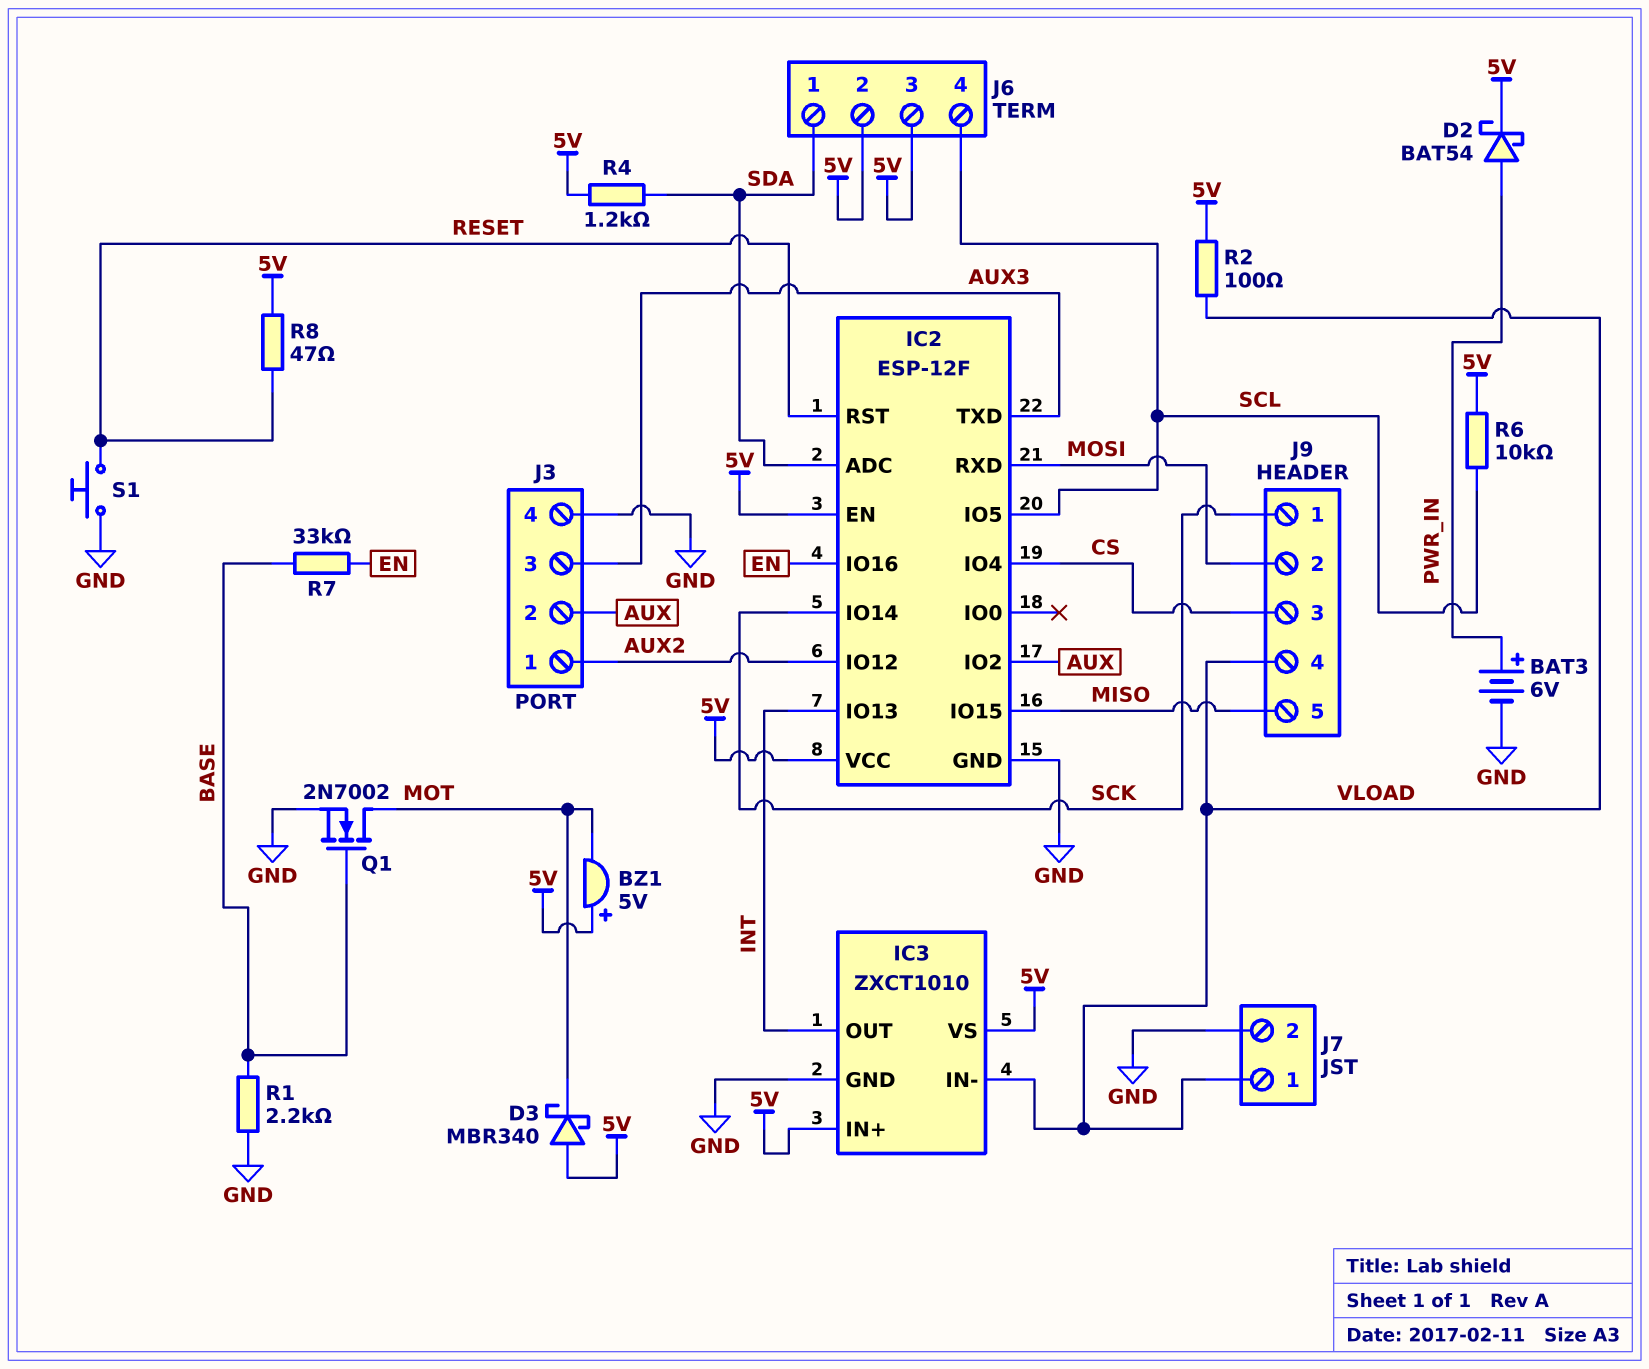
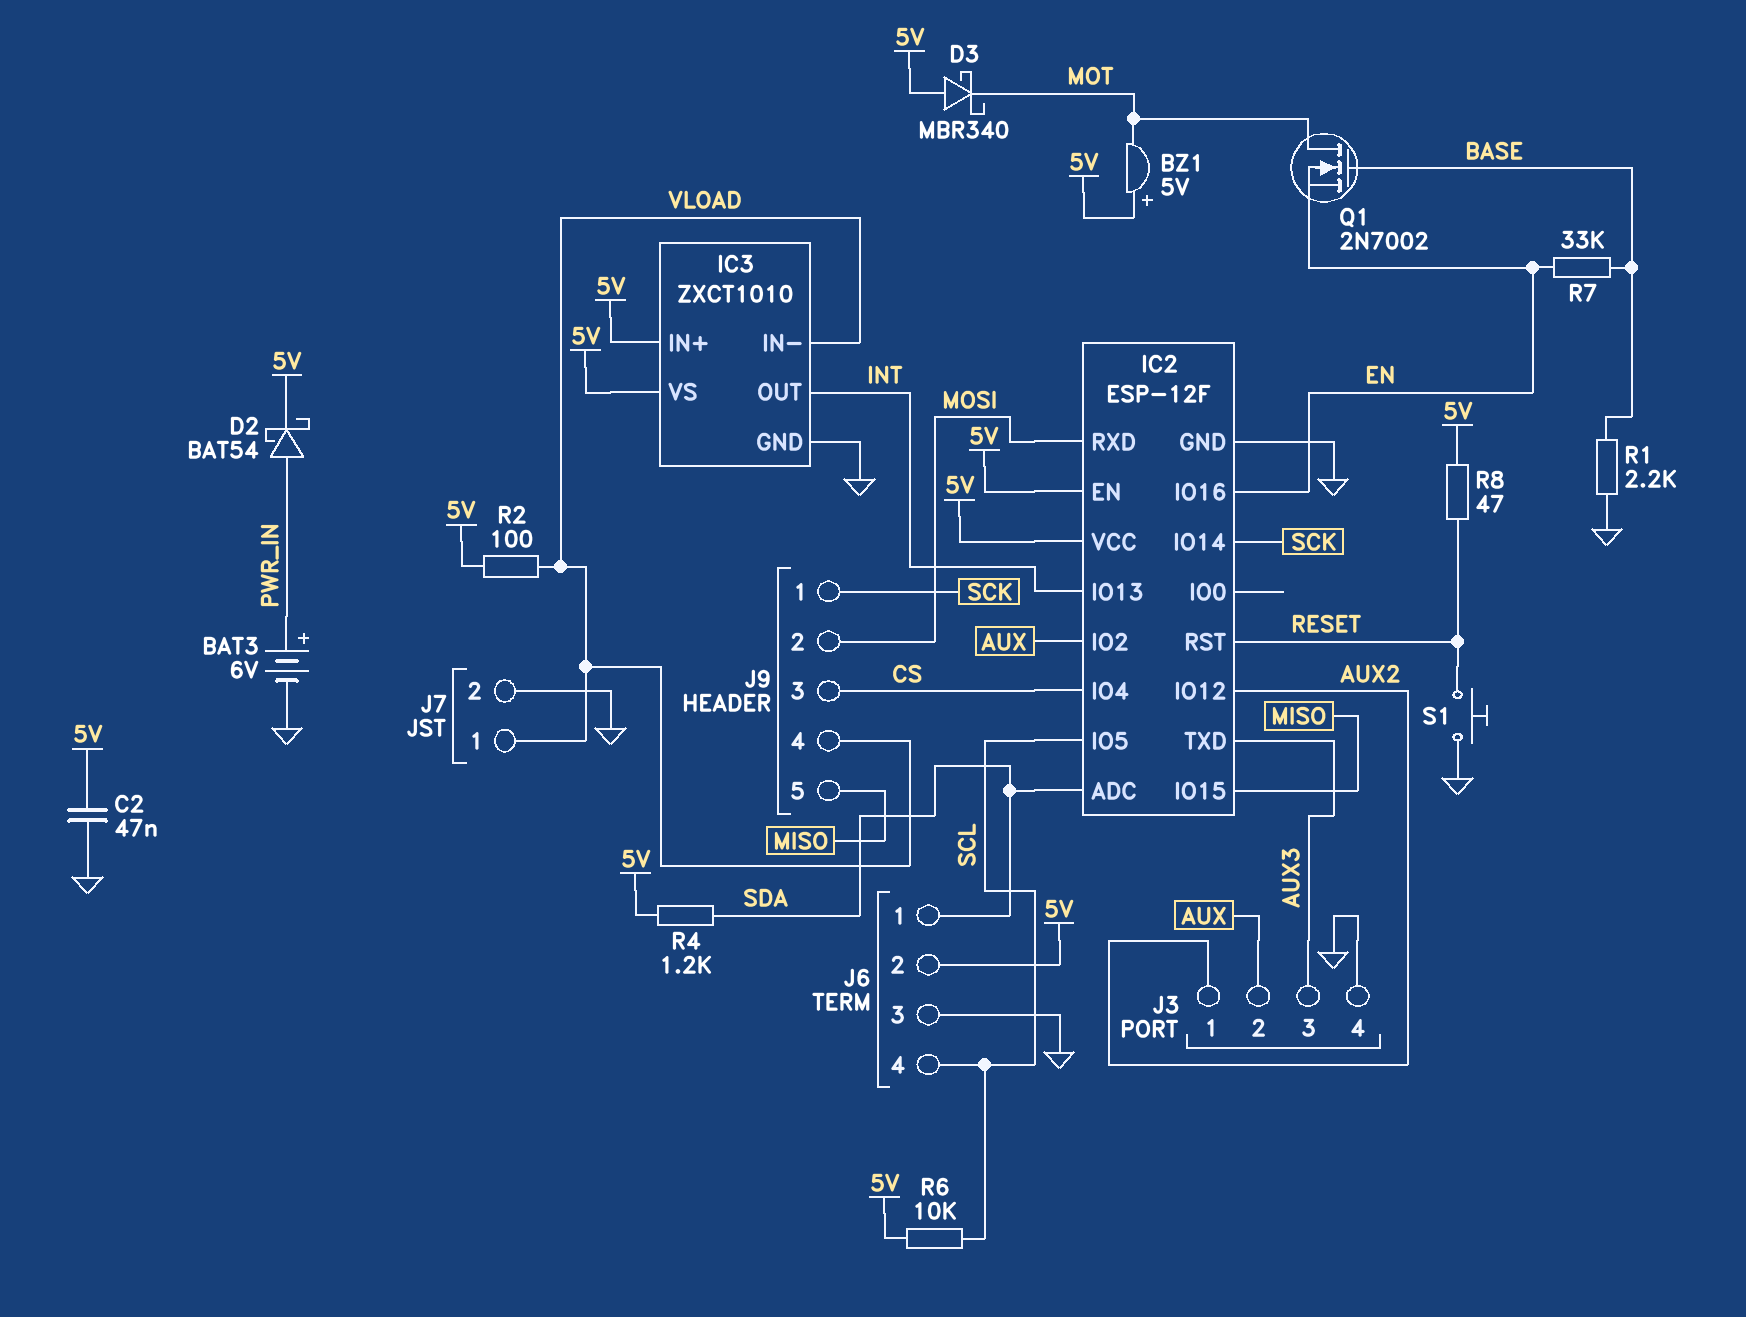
C2: none -> 47nF (5V, GND)
J6 pin 3: 5V -> GND
Q1: NMOS 2N7002 (G BASE, D MOT, S GND) -> NMOS 2N7002 (G BASE, D MOT, S EN)

